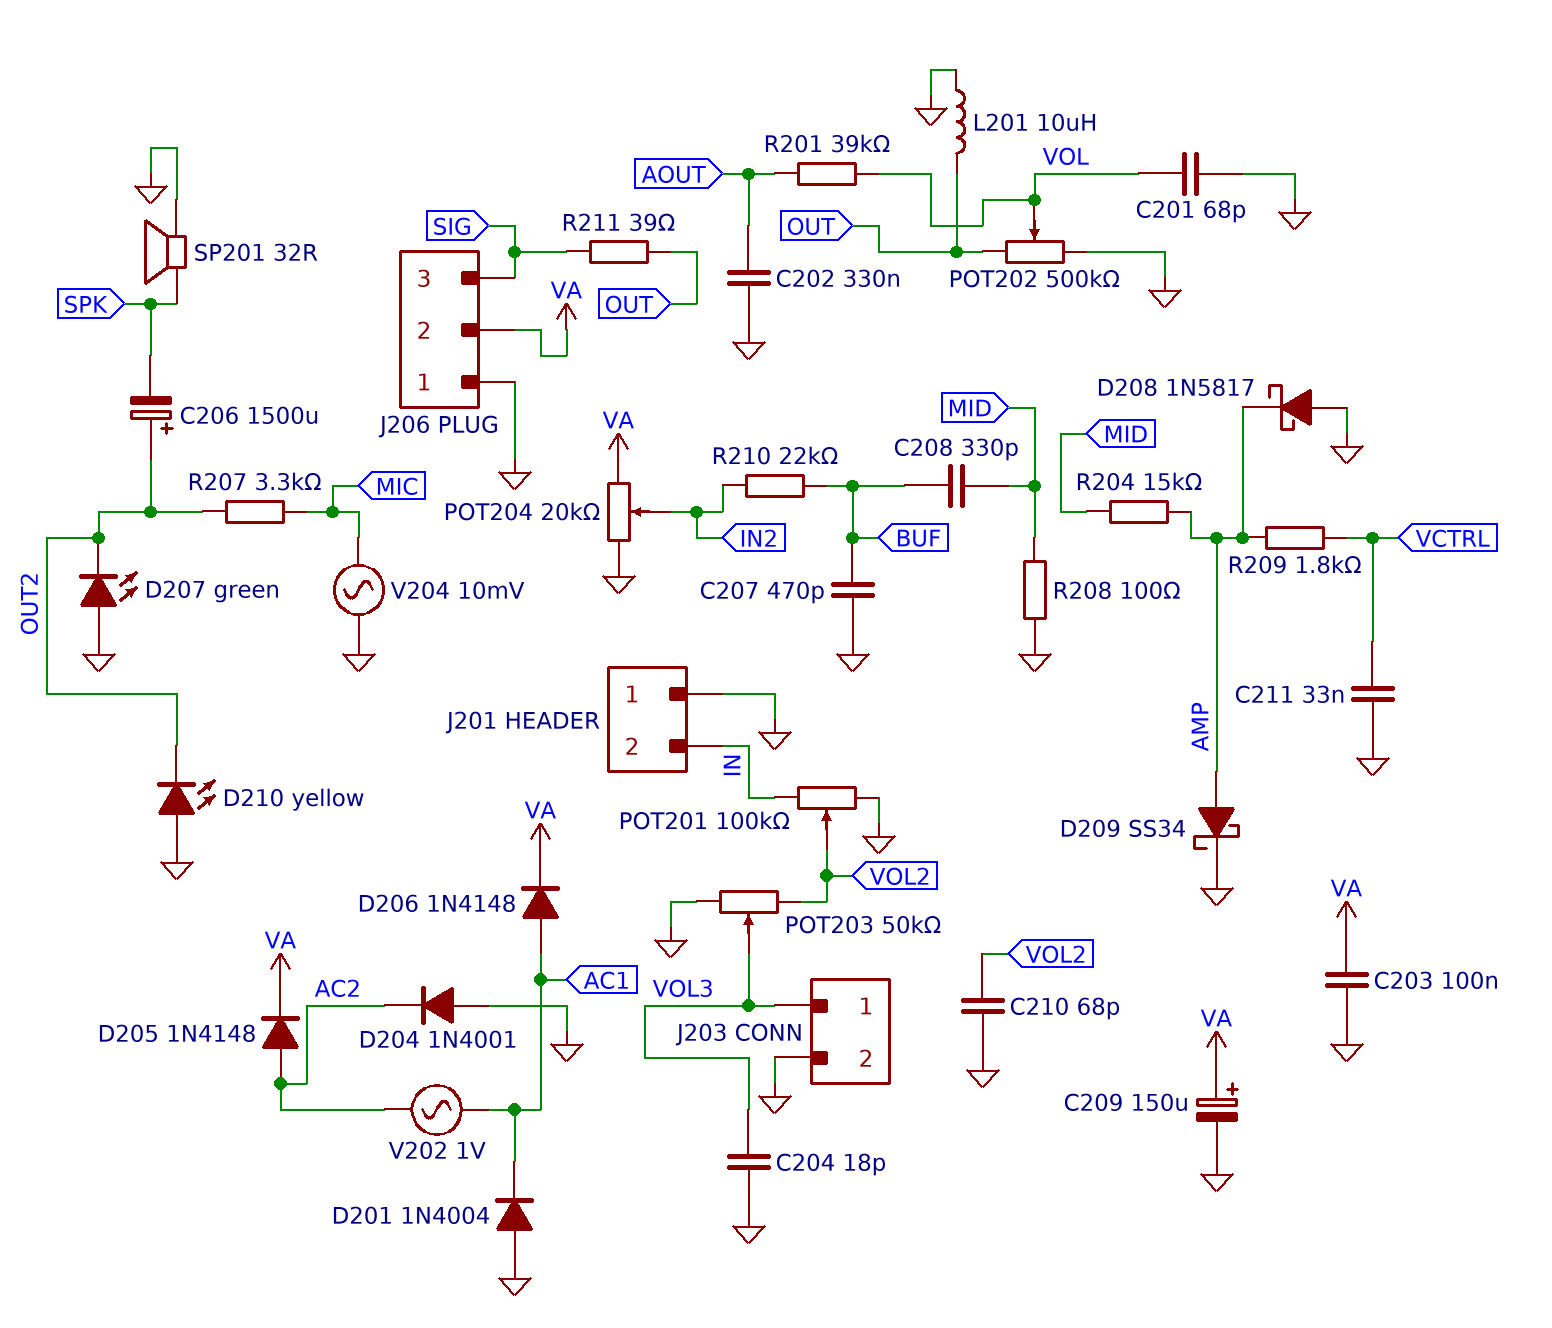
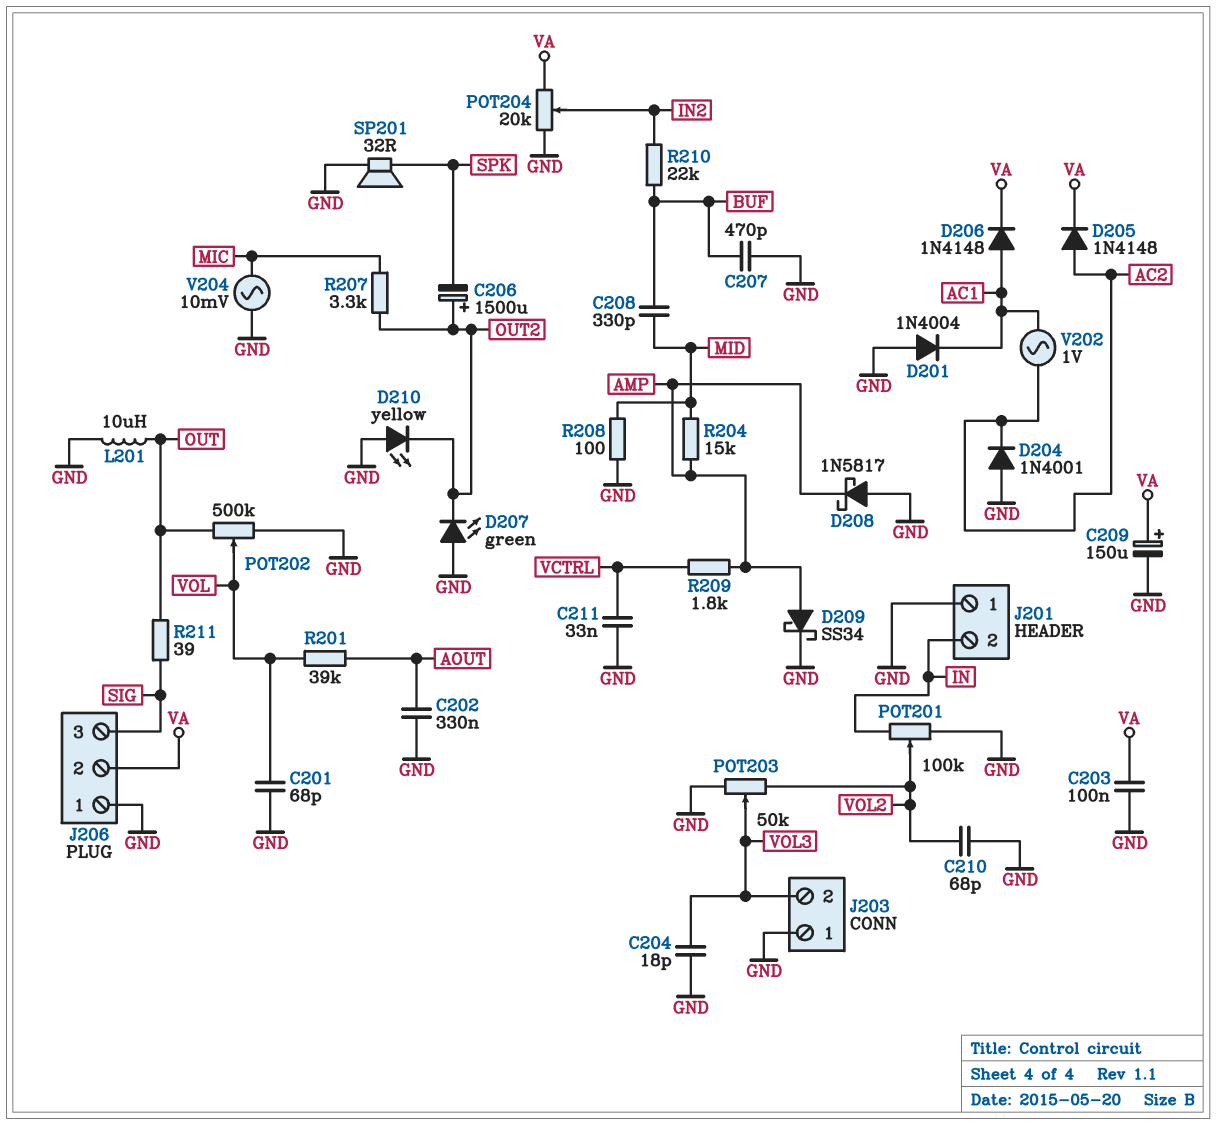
J203 pin 1: VOL3 -> GND
J203 pin 2: GND -> VOL3

